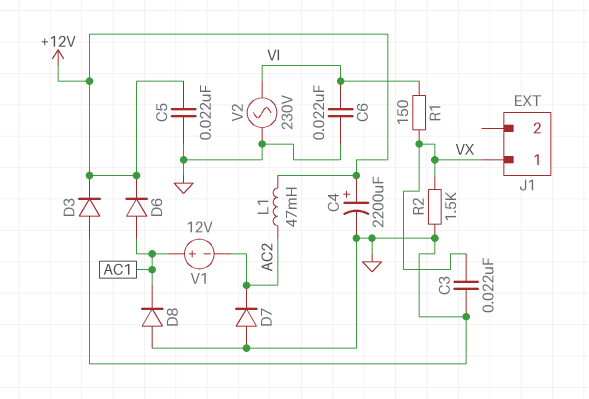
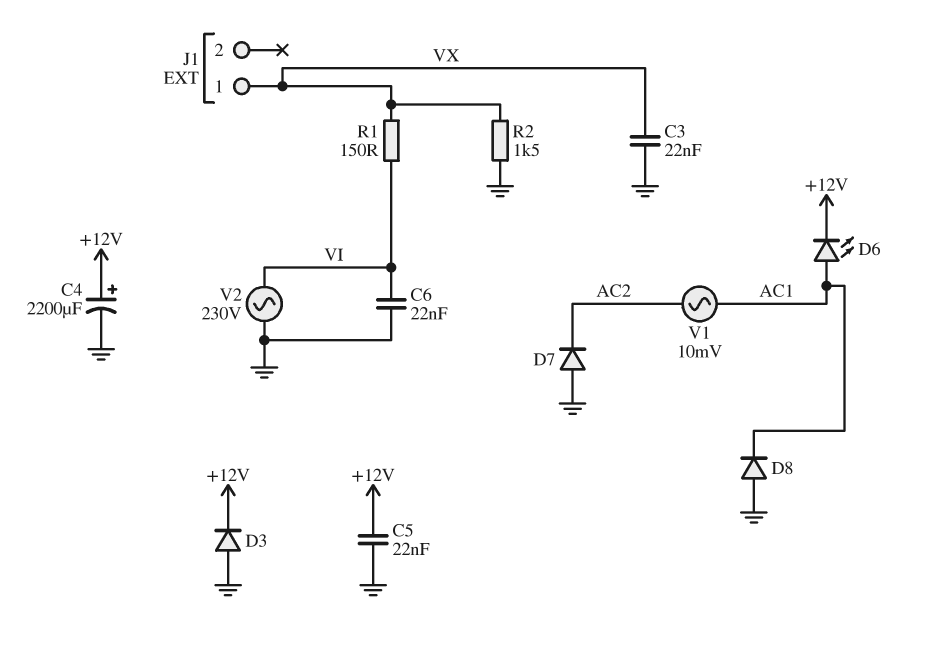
D6: diode (A AC1, K +12V) -> LED (A AC1, K +12V)
L1: 47mH (+12V, AC2) -> none
V1: 12V (plus AC1, minus AC2) -> AC 10mV (AC1, AC2)

